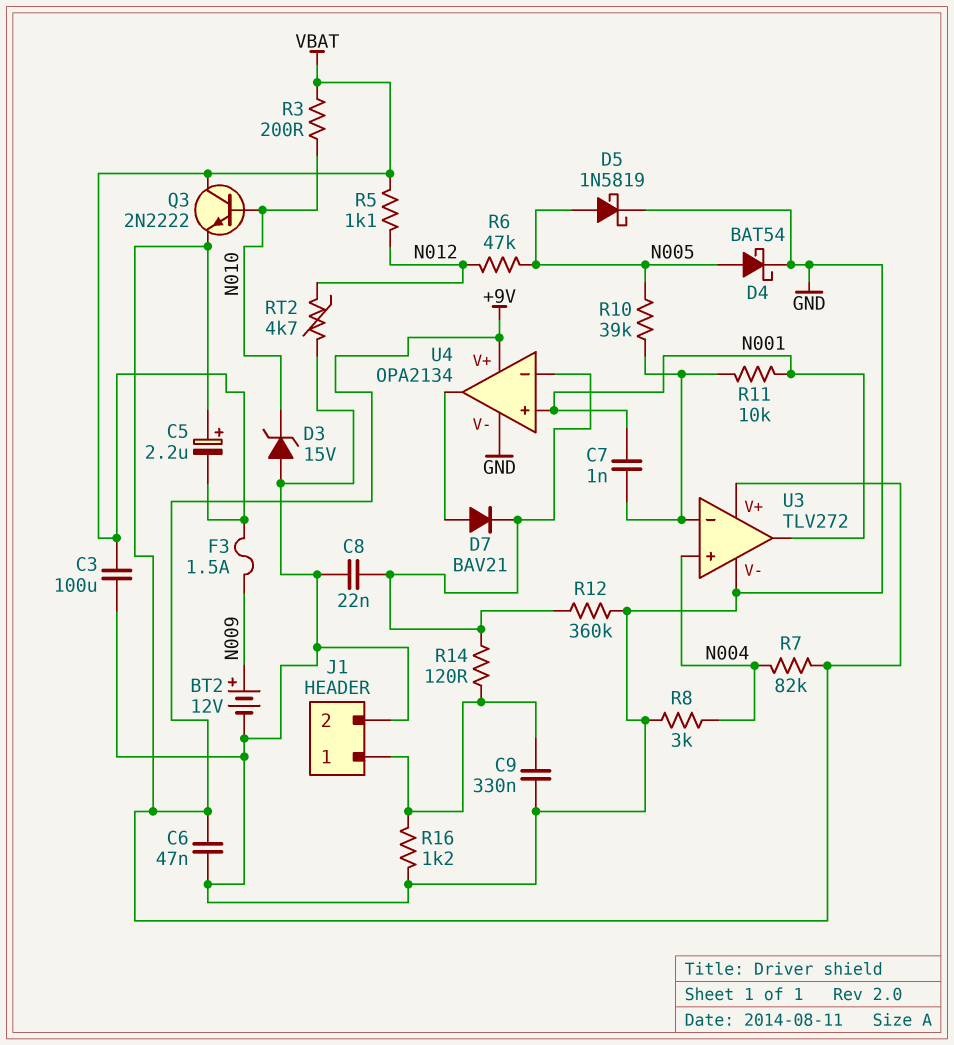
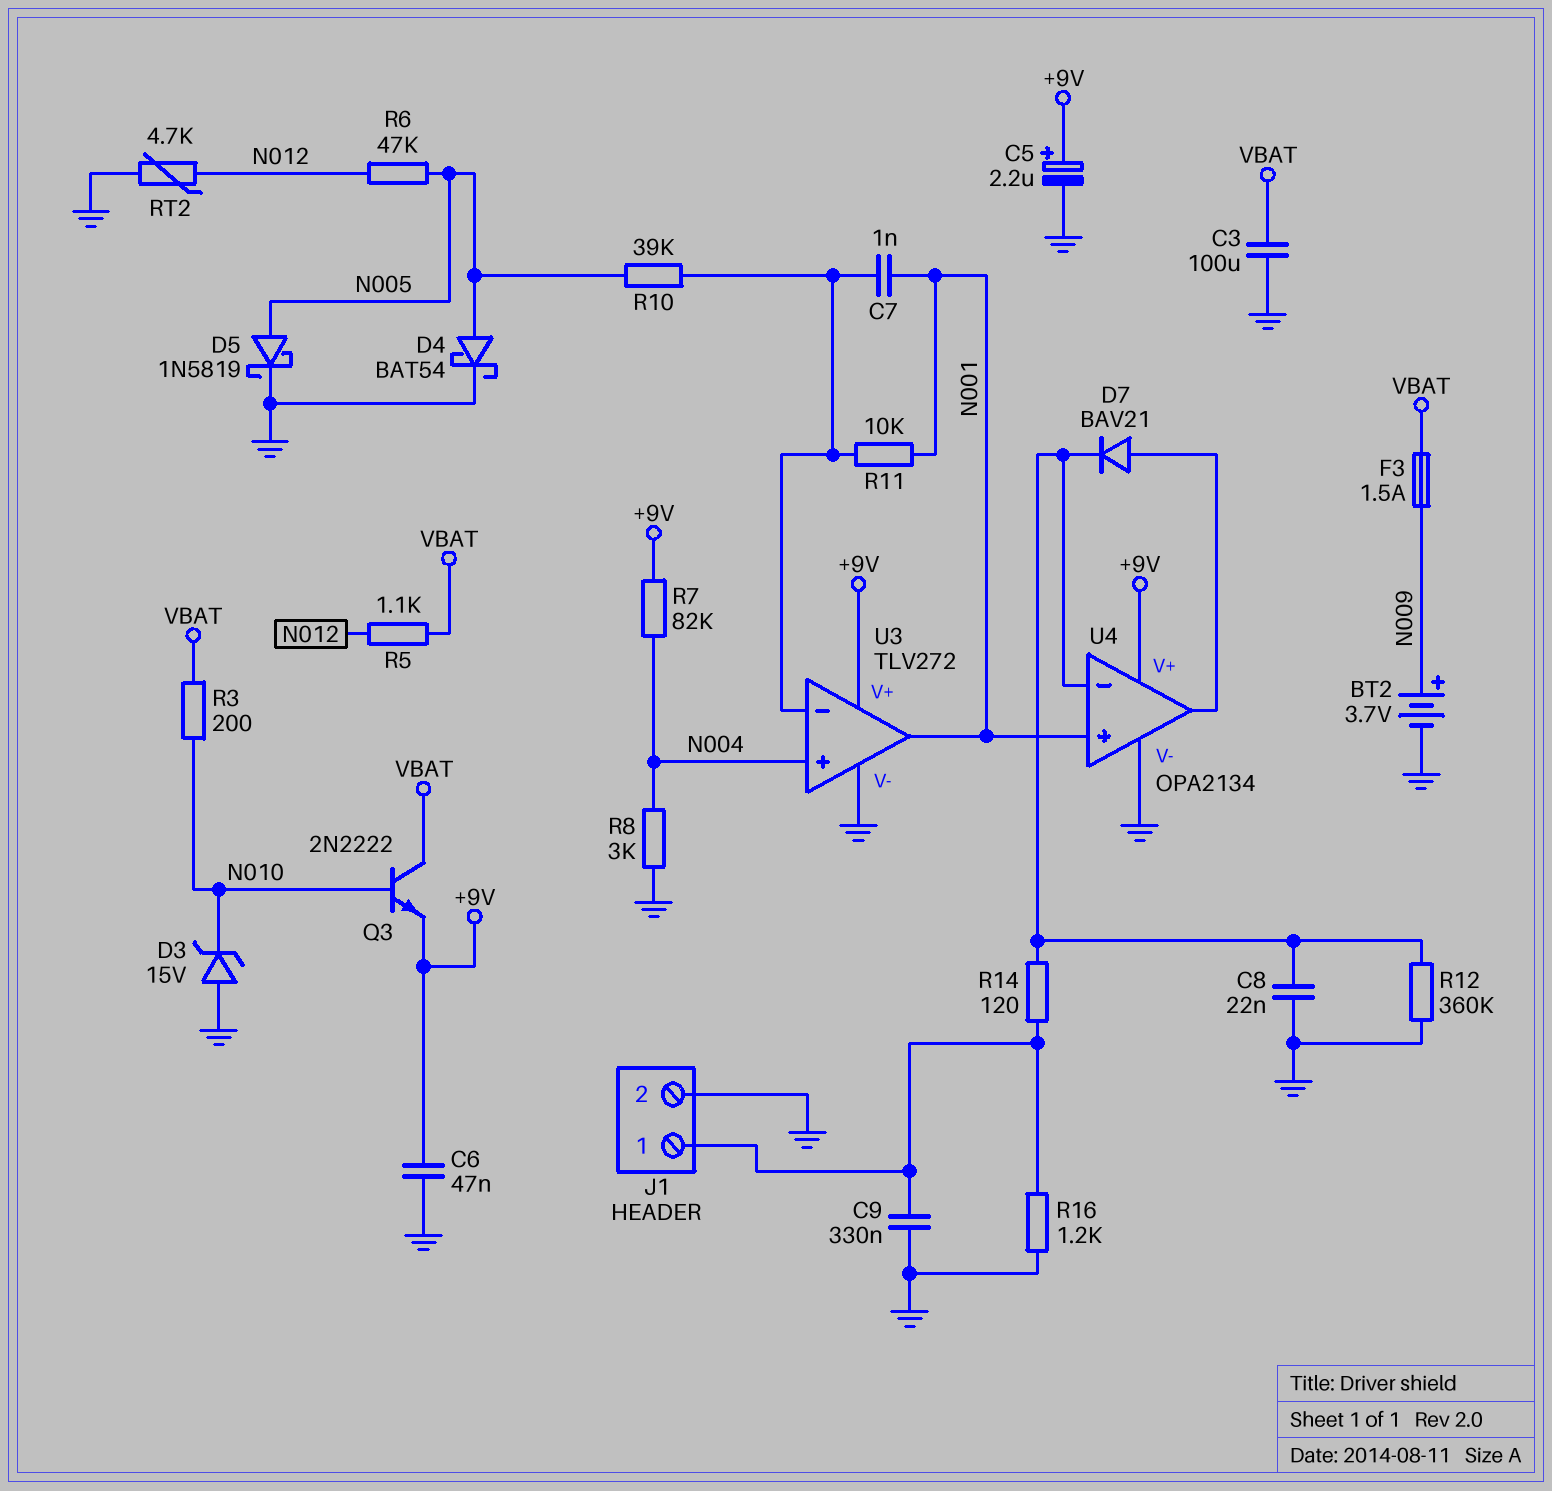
BT2: 12V (plus N009, minus GND) -> 3.7V (plus N009, minus GND)
C5: 2.2uF (plus +9V, minus VBAT) -> 2.2uF (plus +9V, minus GND)

